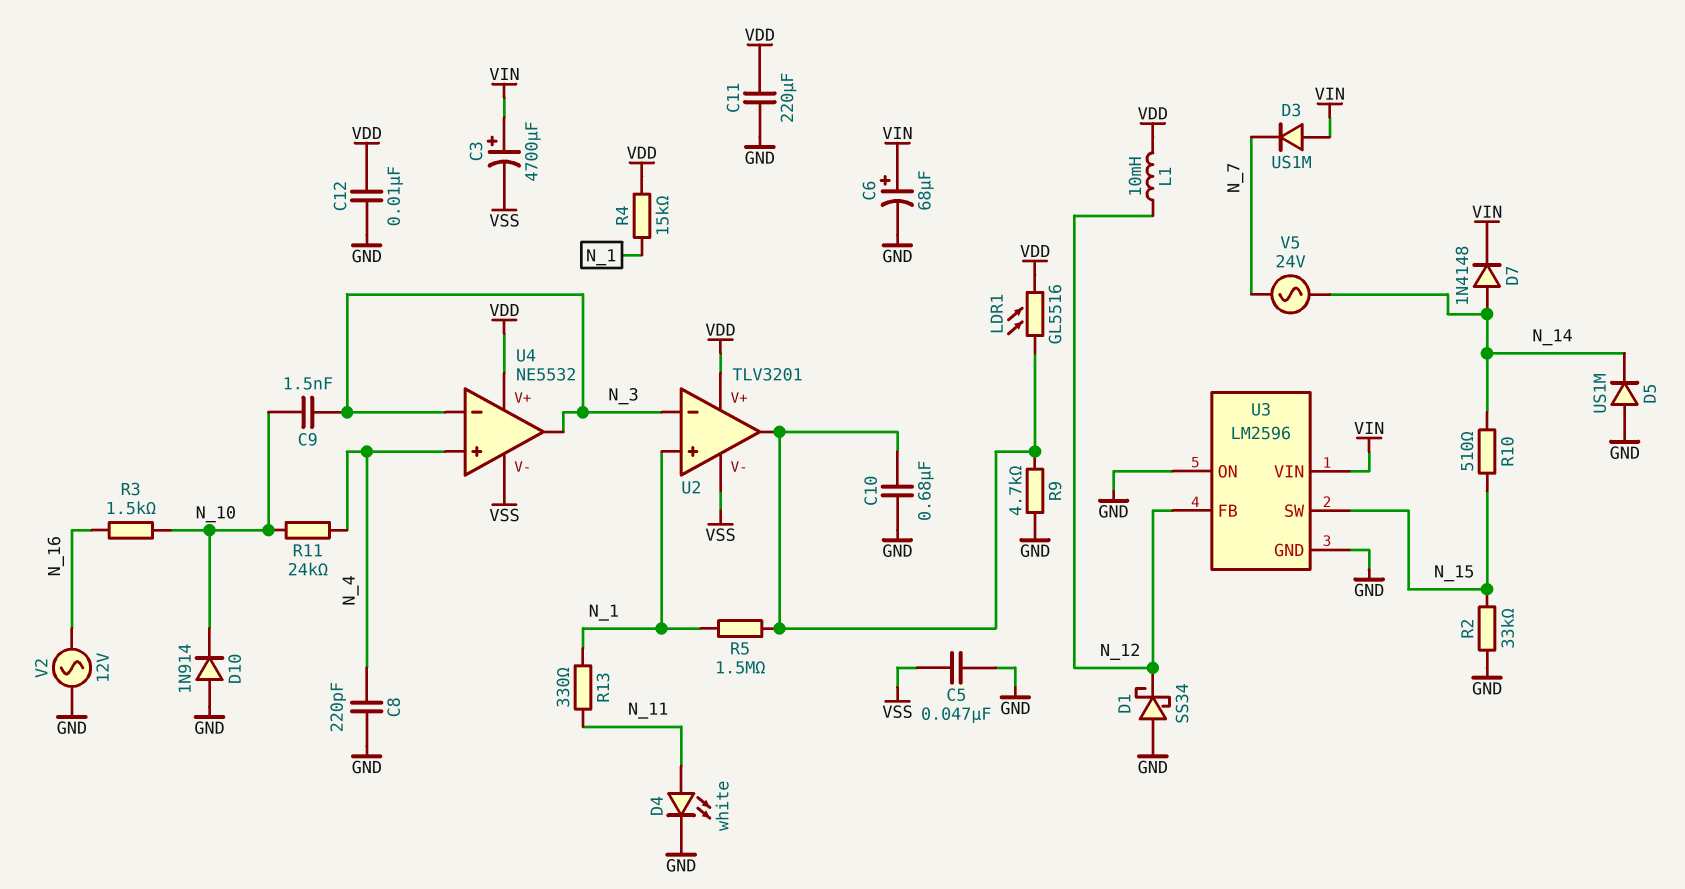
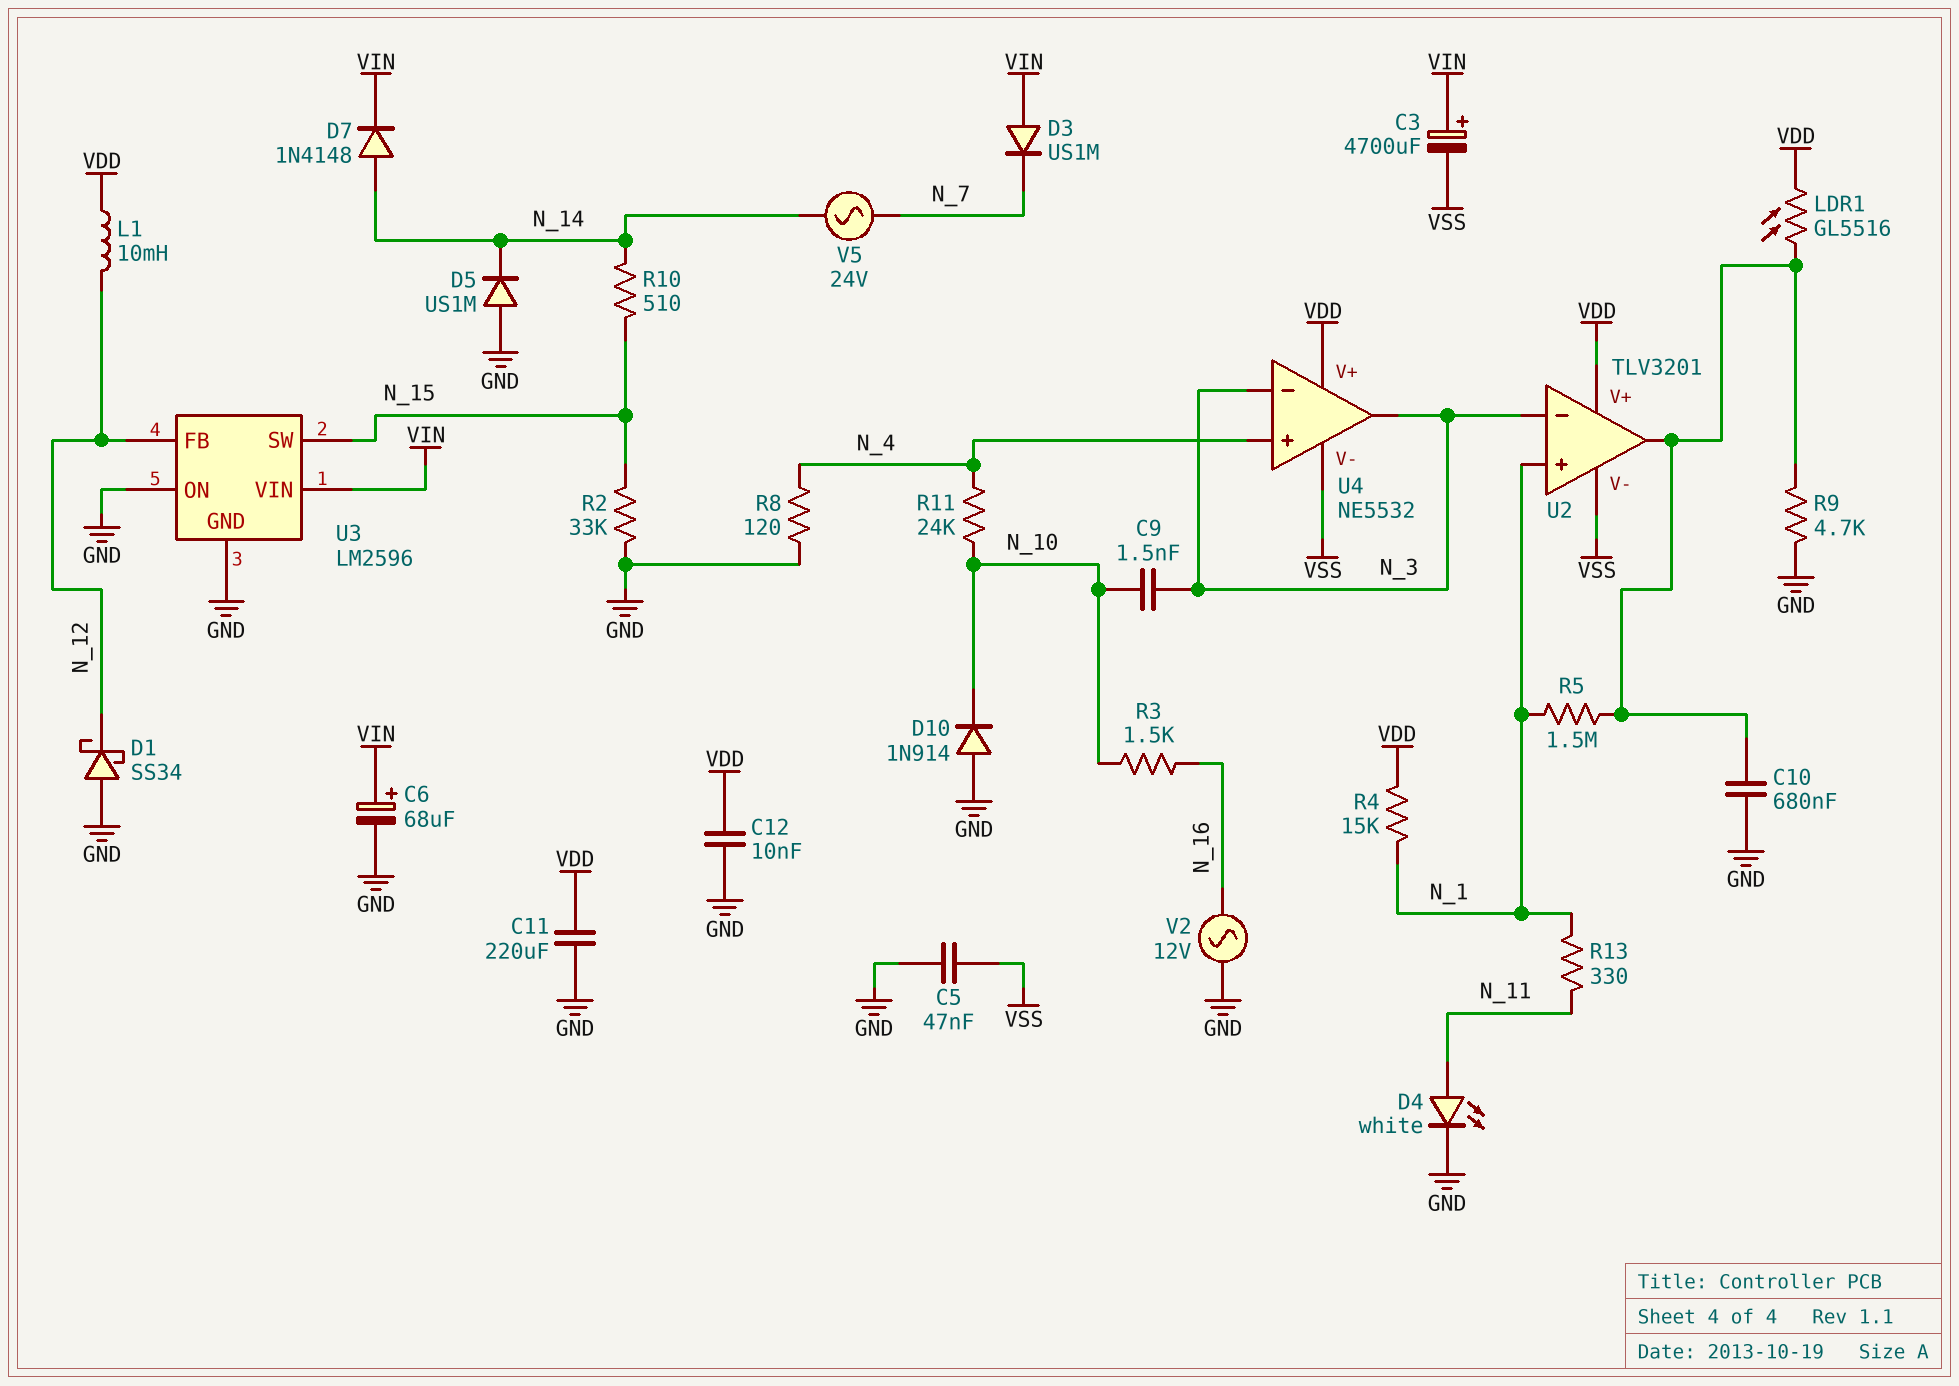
C8: 220pF (GND, N_4) -> none
R8: none -> 120 (GND, N_4)

